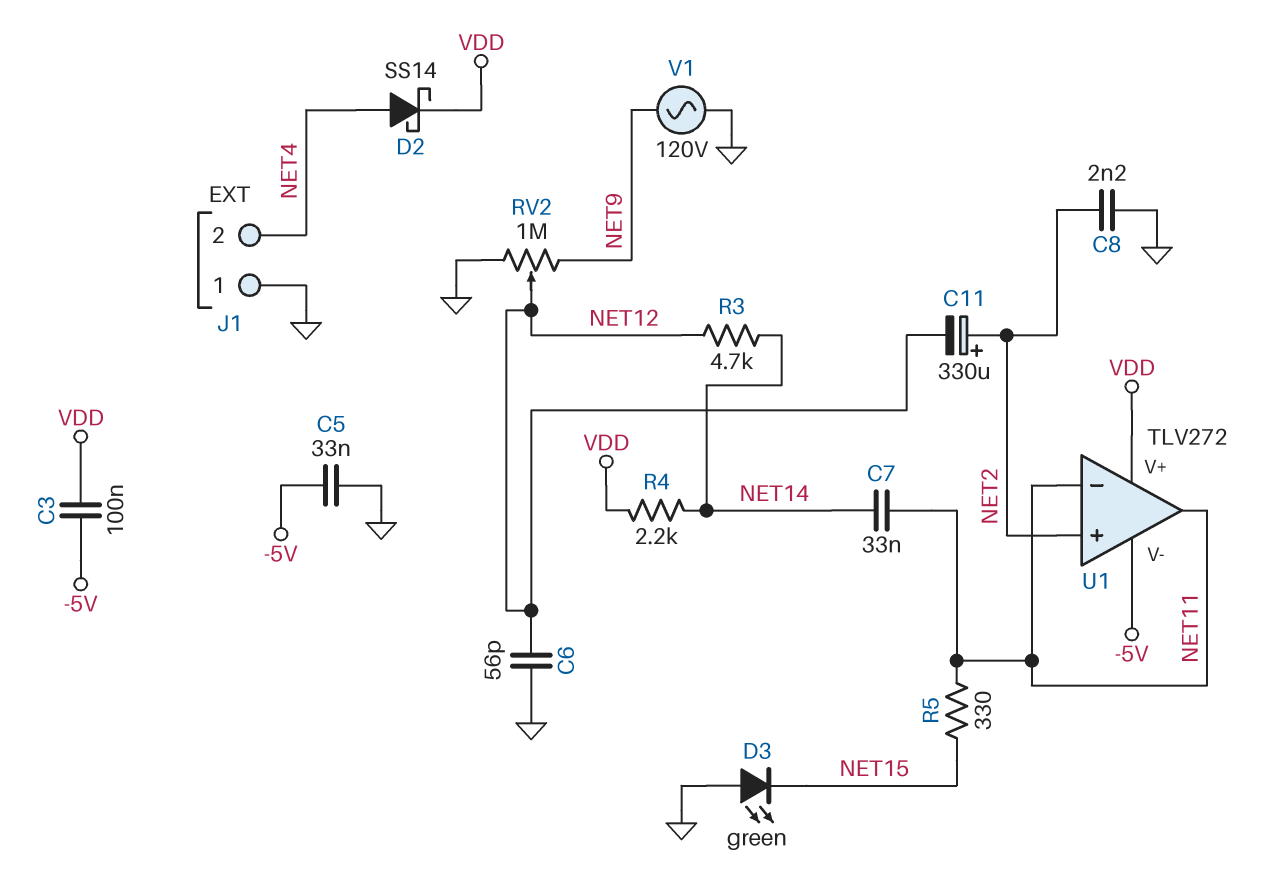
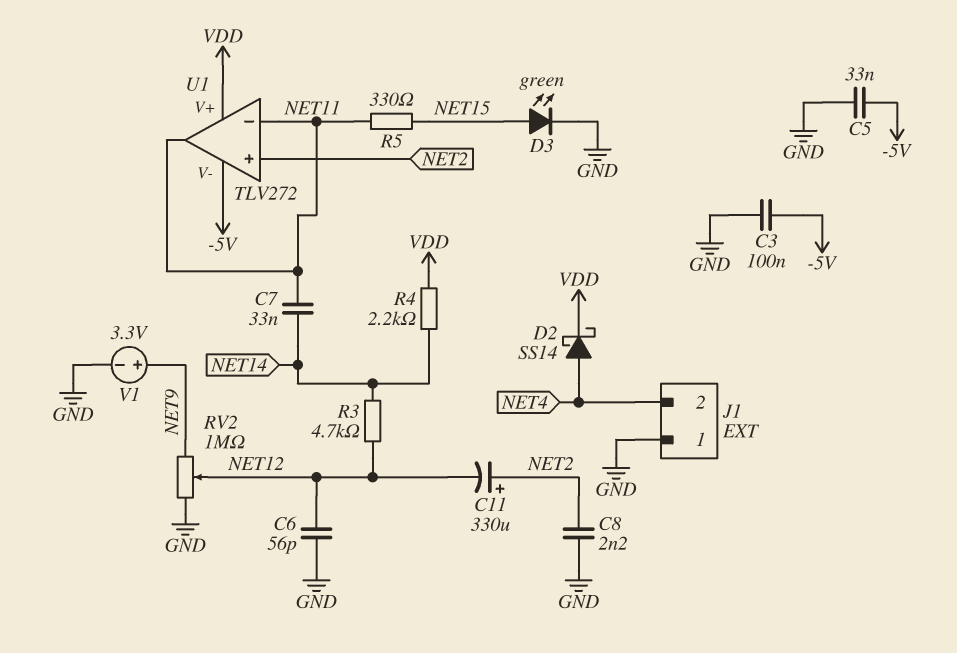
C3: 100nF (-5V, VDD) -> 100nF (-5V, GND)
D3: LED green (A GND, K NET15) -> LED green (A NET15, K GND)
V1: AC 120V (GND, NET9) -> 3.3V (plus NET9, minus GND)

